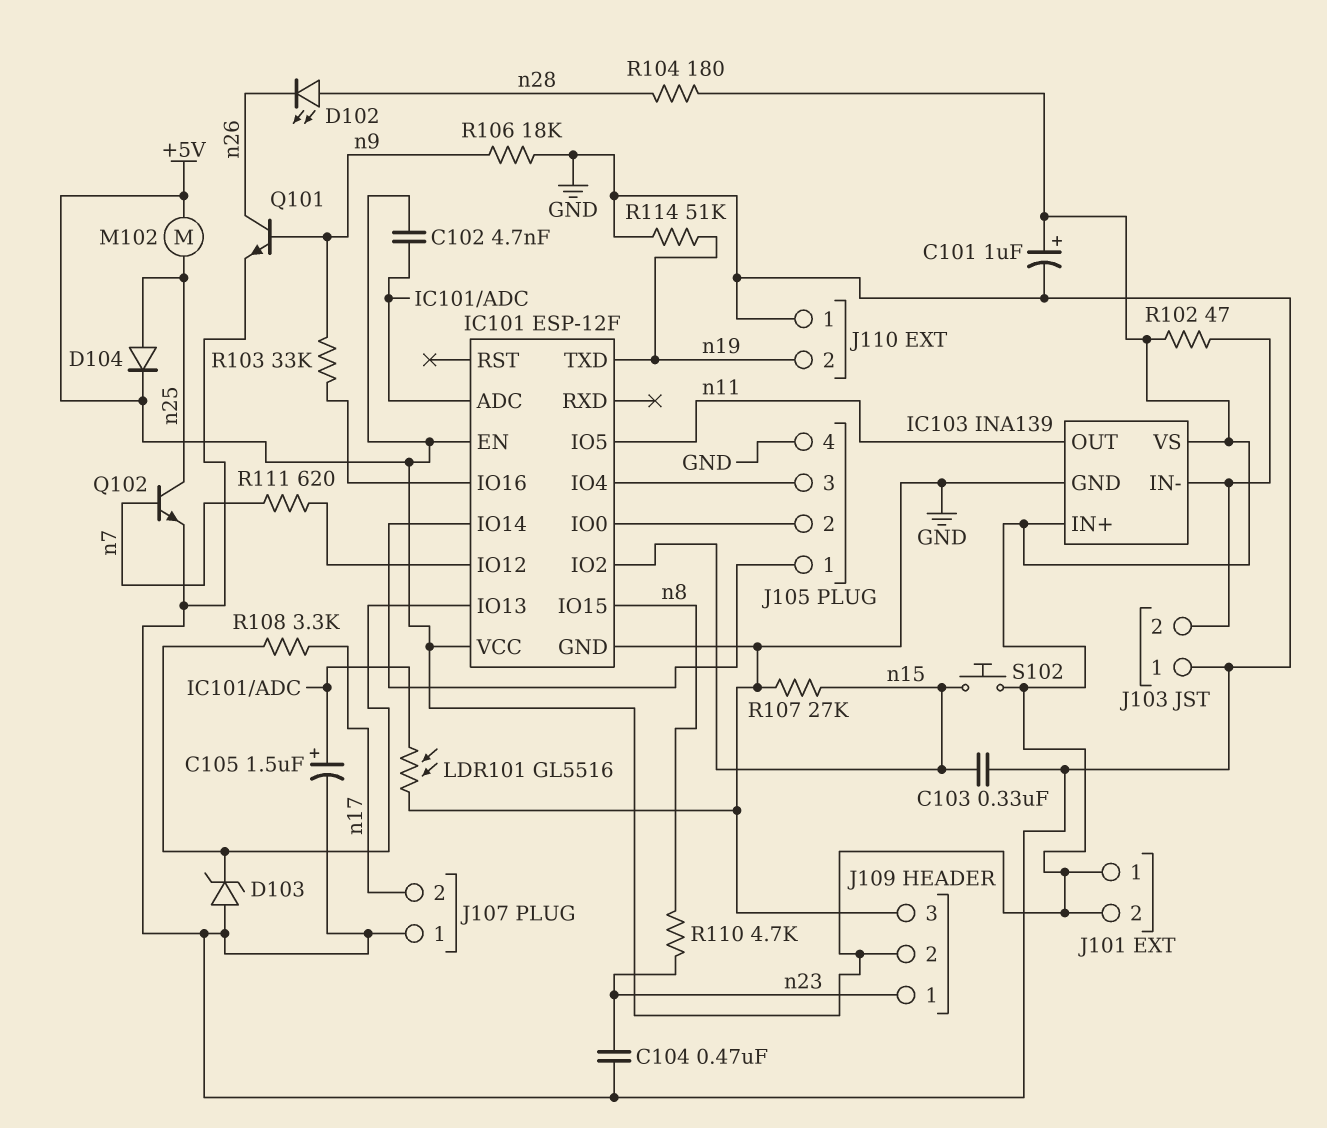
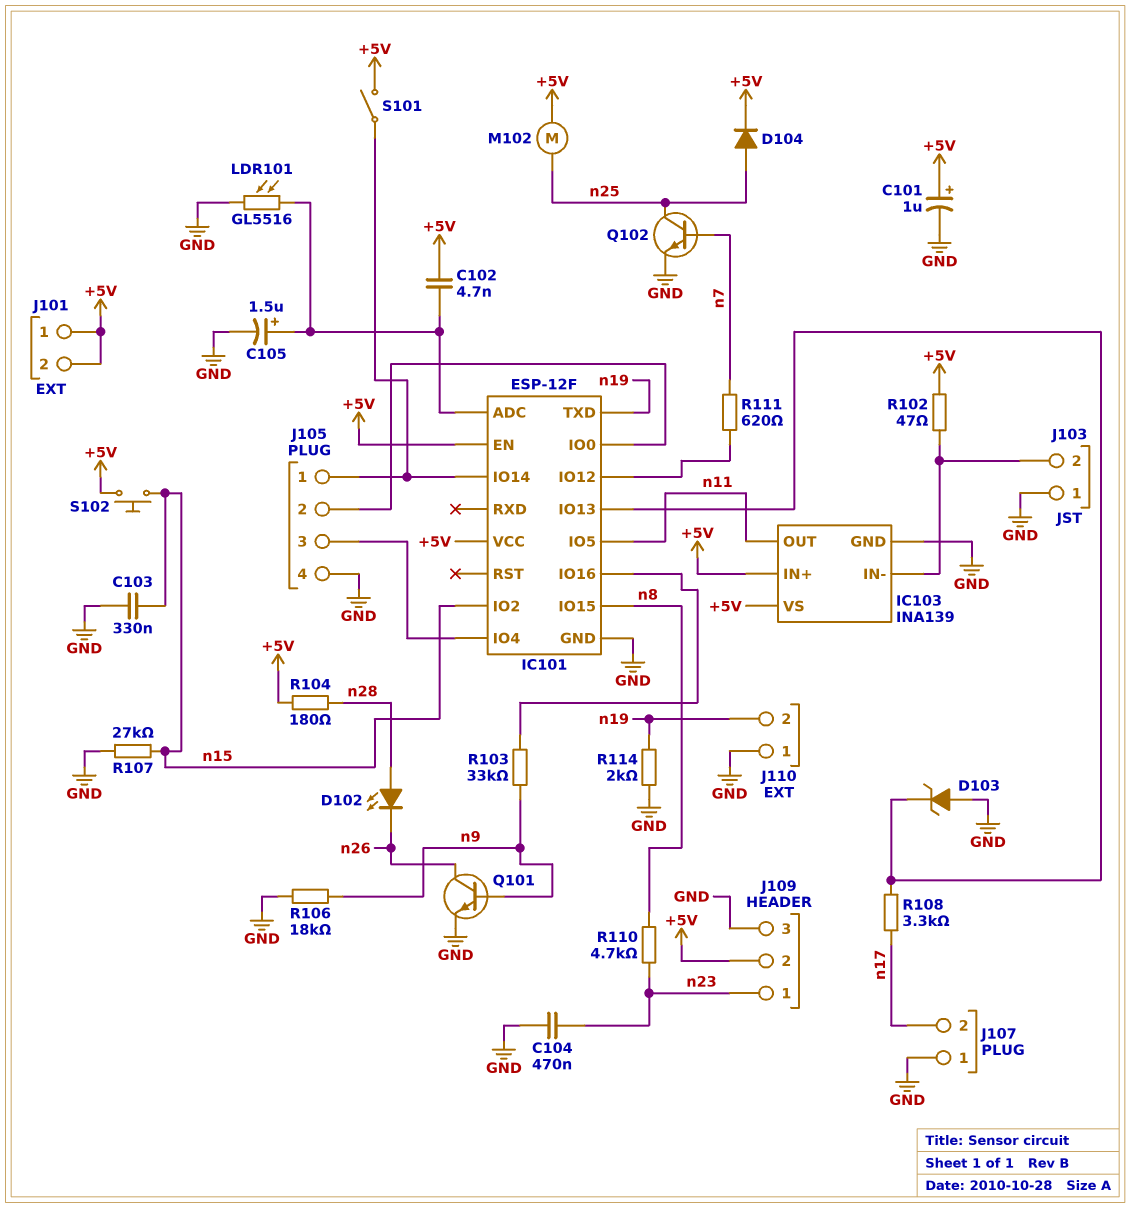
R114: 51k (GND, n19) -> 2k (GND, n19)
S101: none -> switch (+5V, IC101/IO14)

